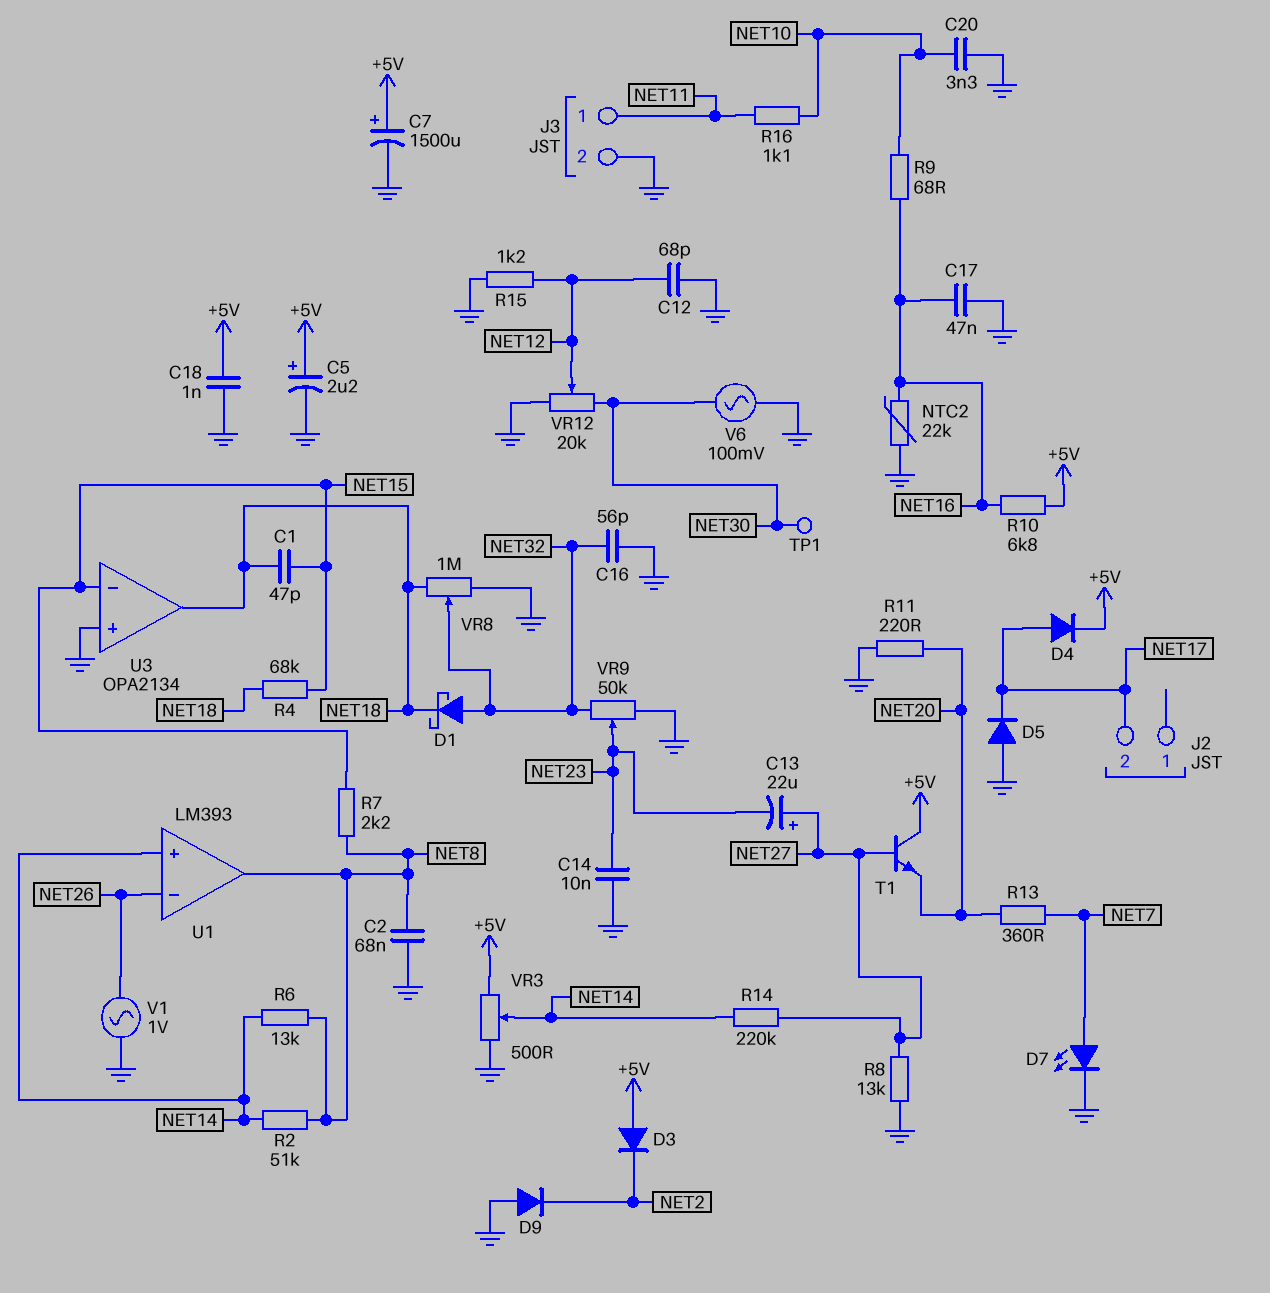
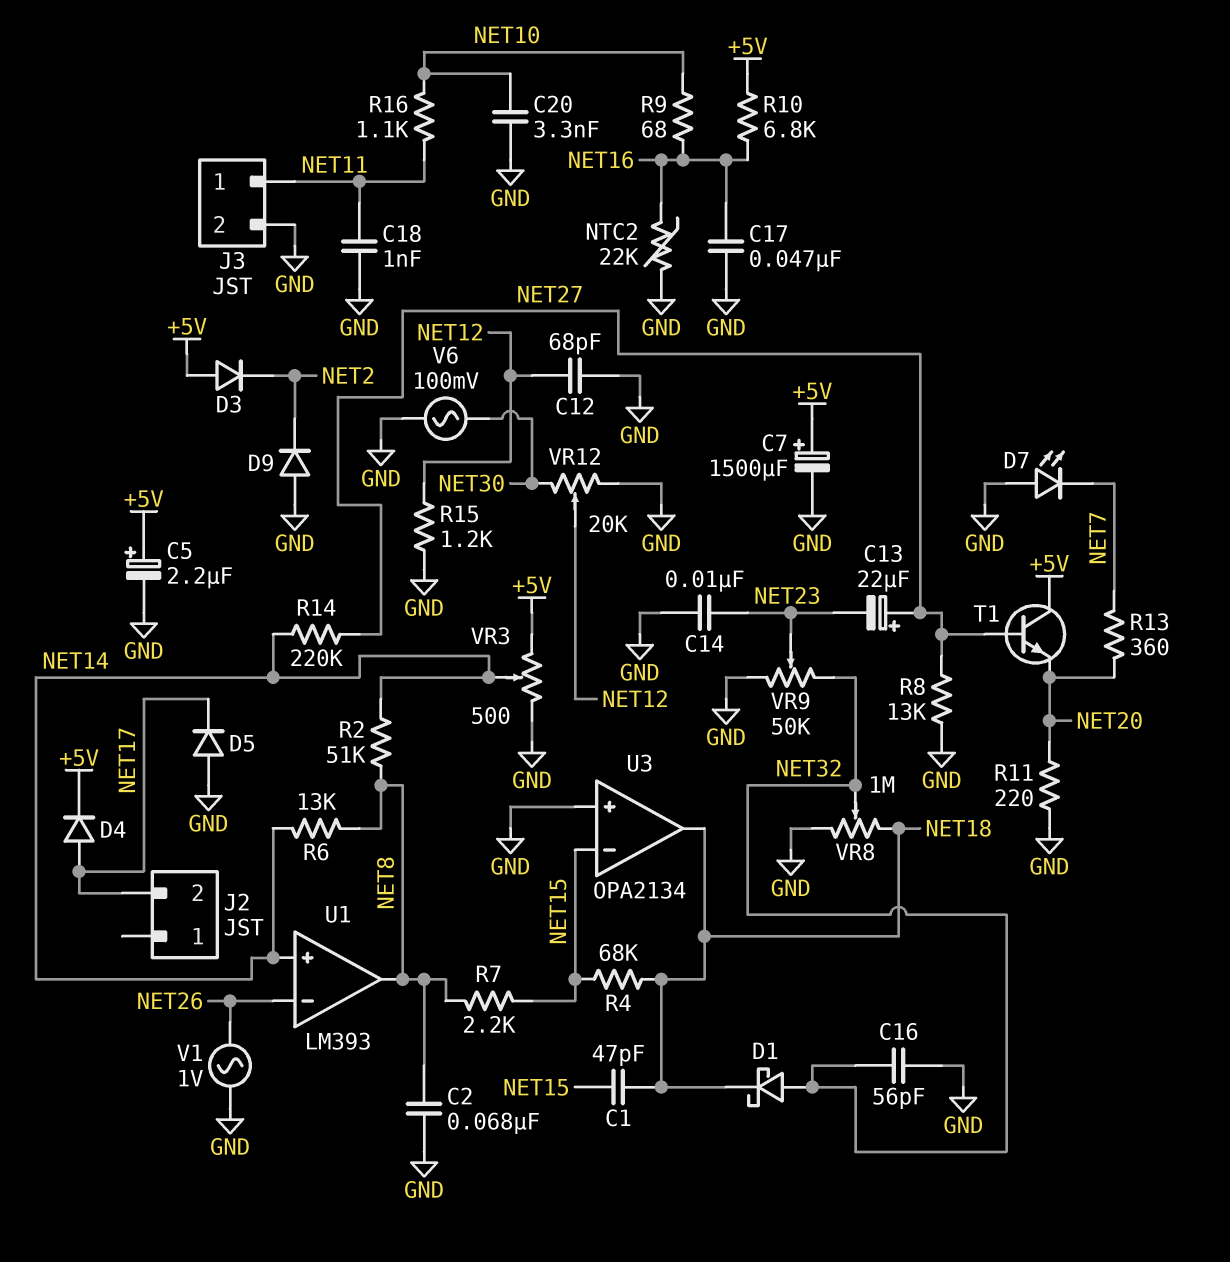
C18: 1nF (+5V, GND) -> 1nF (GND, NET11)
D7: LED (A NET7, K GND) -> LED (A GND, K NET7)
TP1: test point (NET30) -> none

